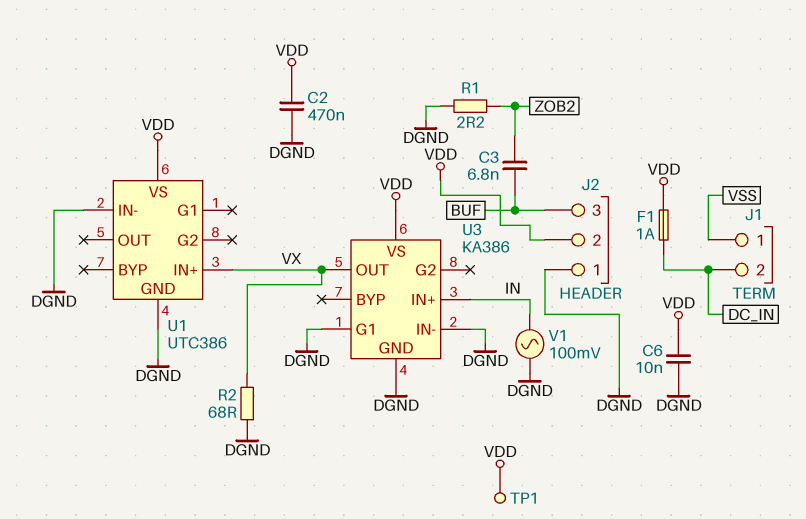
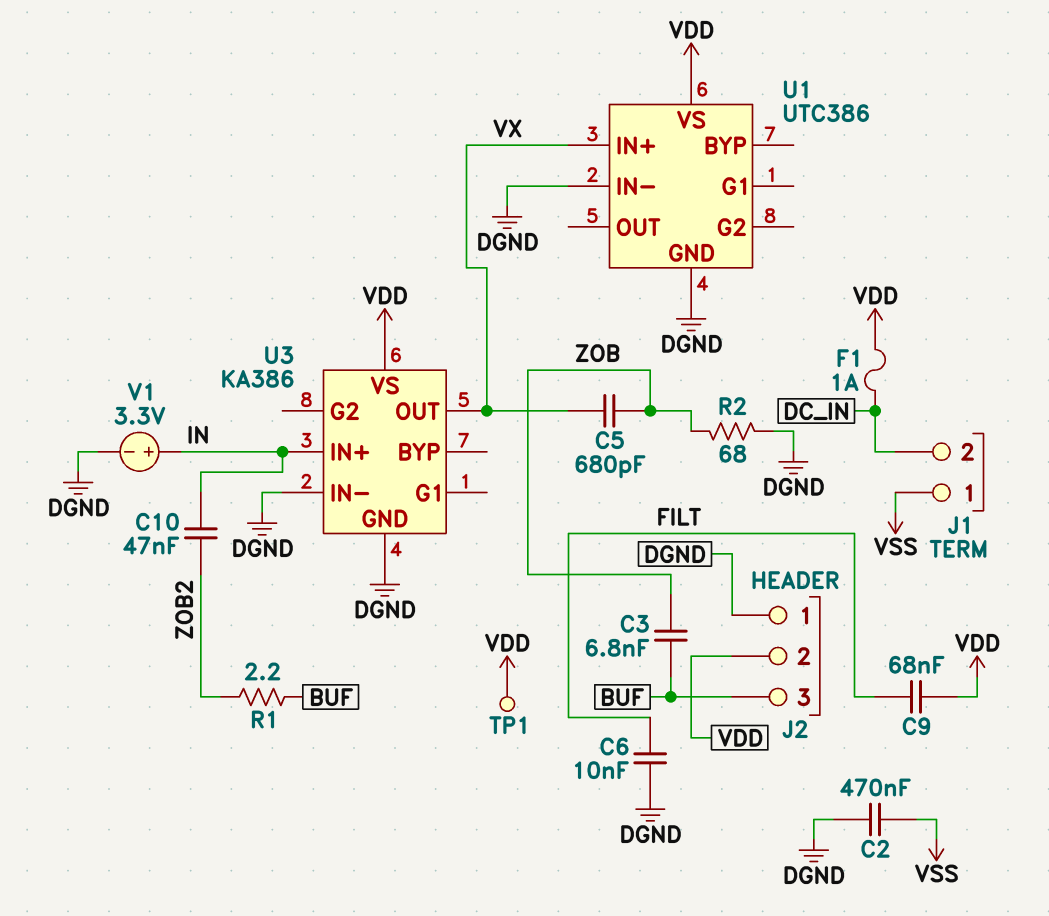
C2: 470nF (DGND, VDD) -> 470nF (DGND, VSS)
C3: 6.8nF (BUF, ZOB2) -> 6.8nF (BUF, ZOB)
C5: none -> 680pF (VX, ZOB)
C6: 10nF (DGND, VDD) -> 10nF (DGND, FILT)
C9: none -> 68nF (FILT, VDD)
C10: none -> 47nF (IN, ZOB2)
R1: 2.2 (DGND, ZOB2) -> 2.2 (BUF, ZOB2)
R2: 68 (DGND, VX) -> 68 (DGND, ZOB)
U3 pin G1: DGND -> none
V1: AC 100mV (DGND, IN) -> 3.3V (plus IN, minus DGND)

